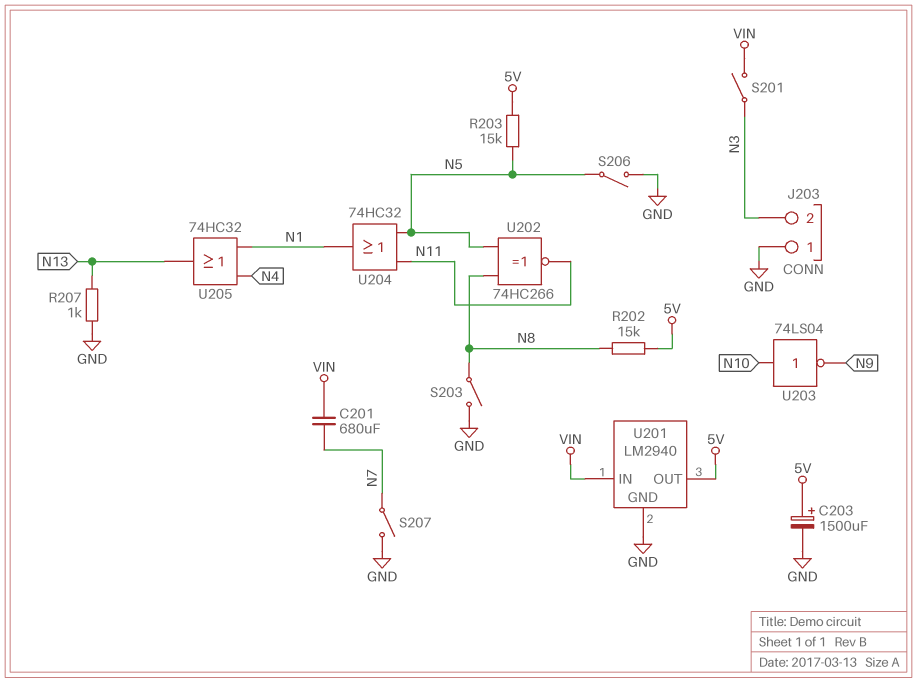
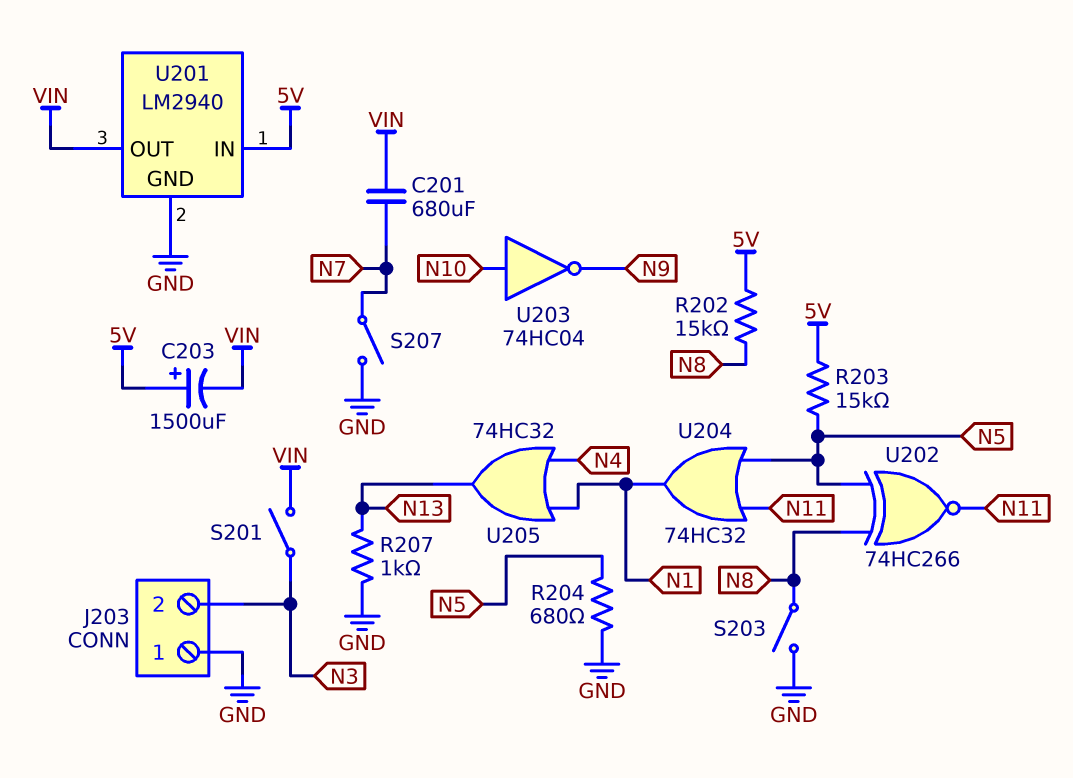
C203: 1500uF (plus 5V, minus GND) -> 1500uF (plus 5V, minus VIN)
R204: none -> 680 (GND, N5)
S206: switch (GND, N5) -> none
U201 pin IN: VIN -> 5V
U201 pin OUT: 5V -> VIN
U203: NOT 74LS04 (in N10, out N9) -> NOT 74HC04 (in N10, out N9)

